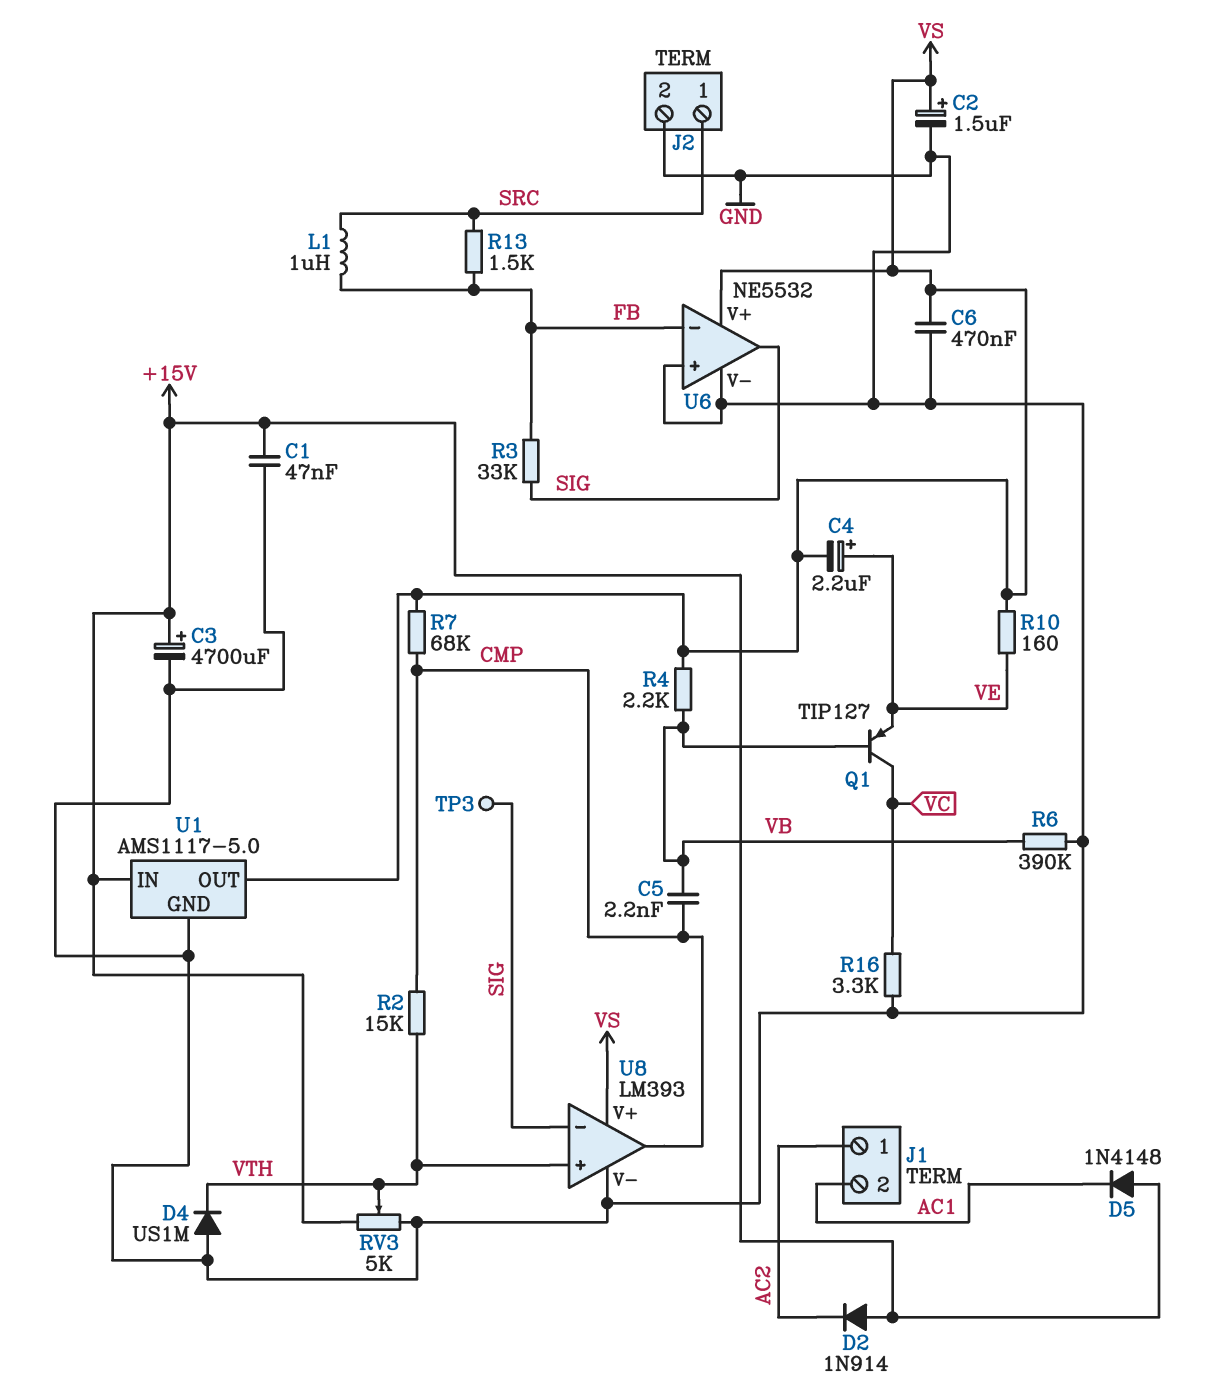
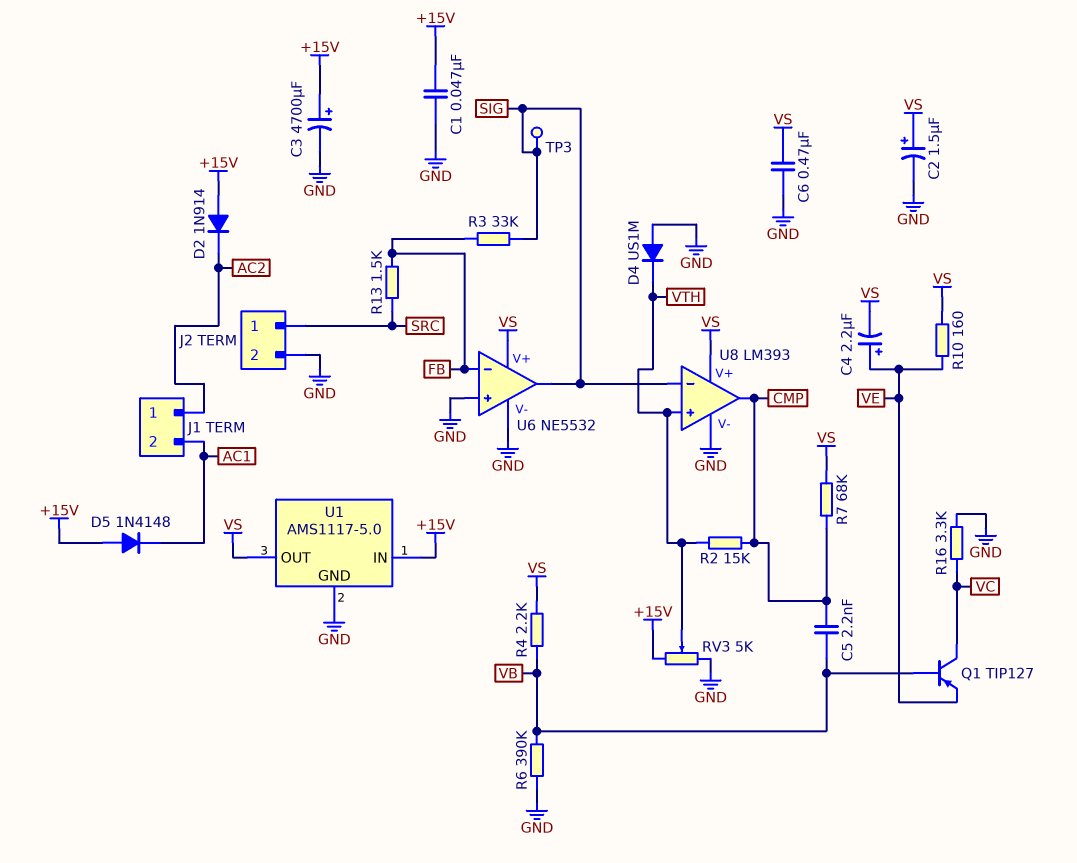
L1: 1uH (FB, SRC) -> none

